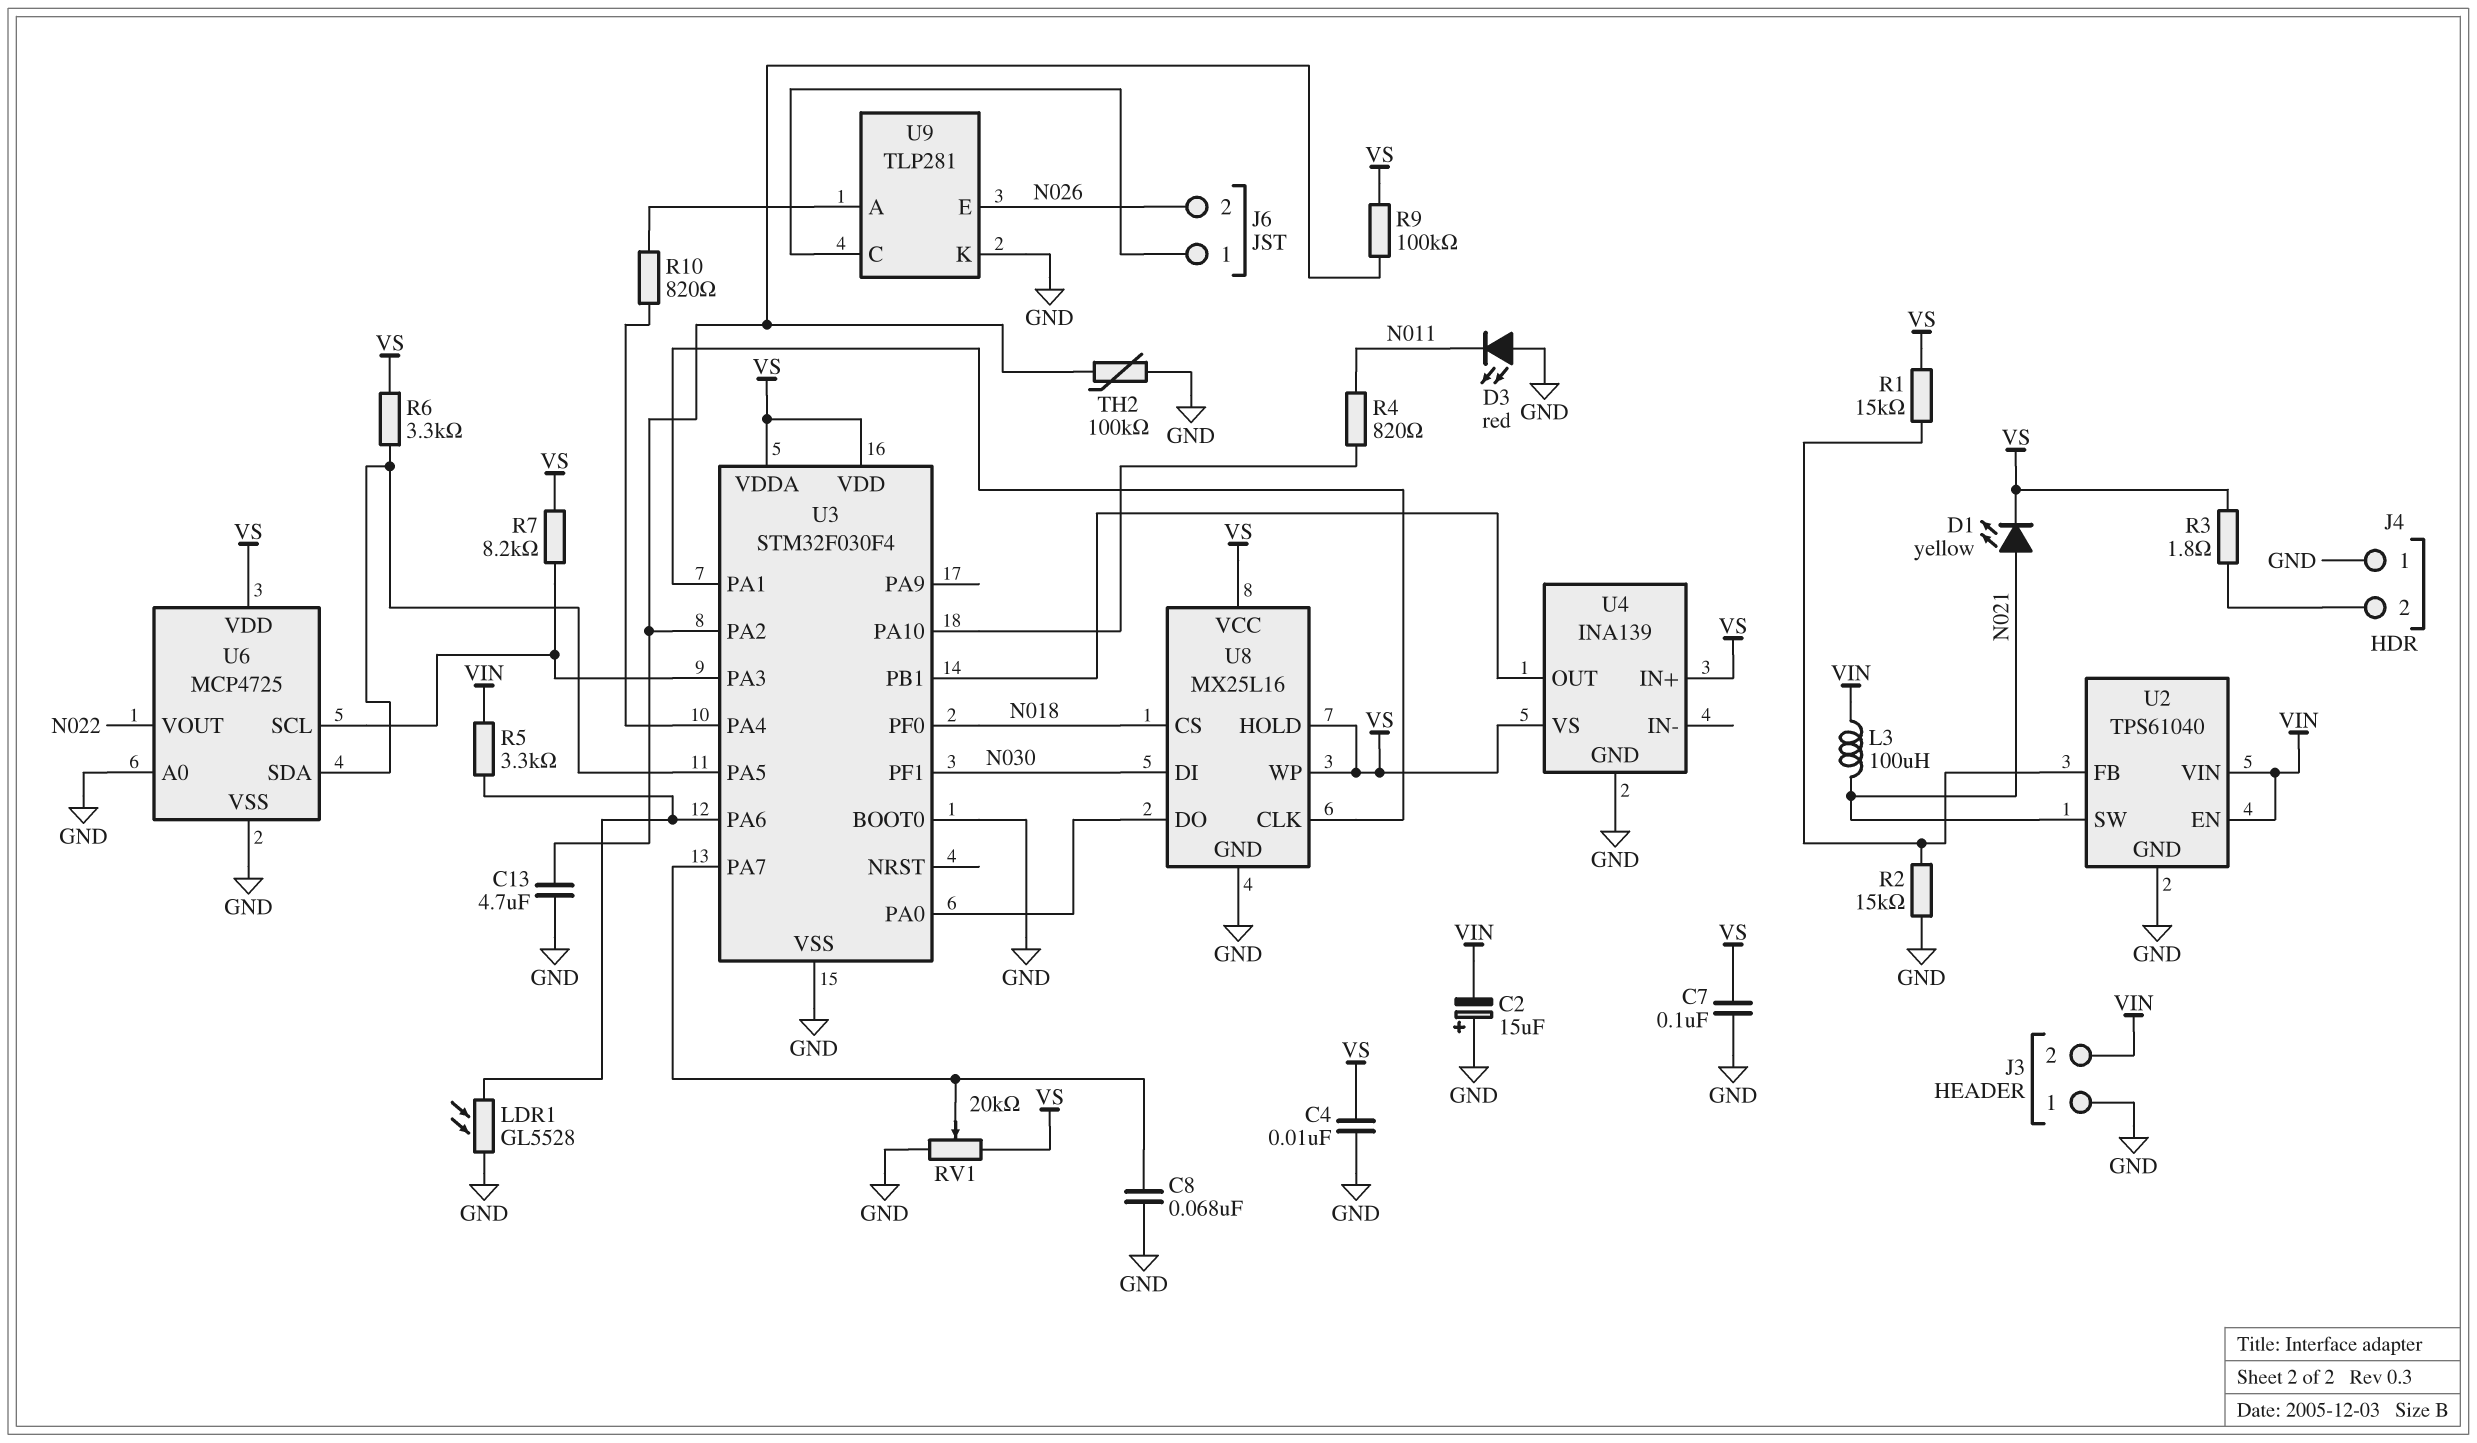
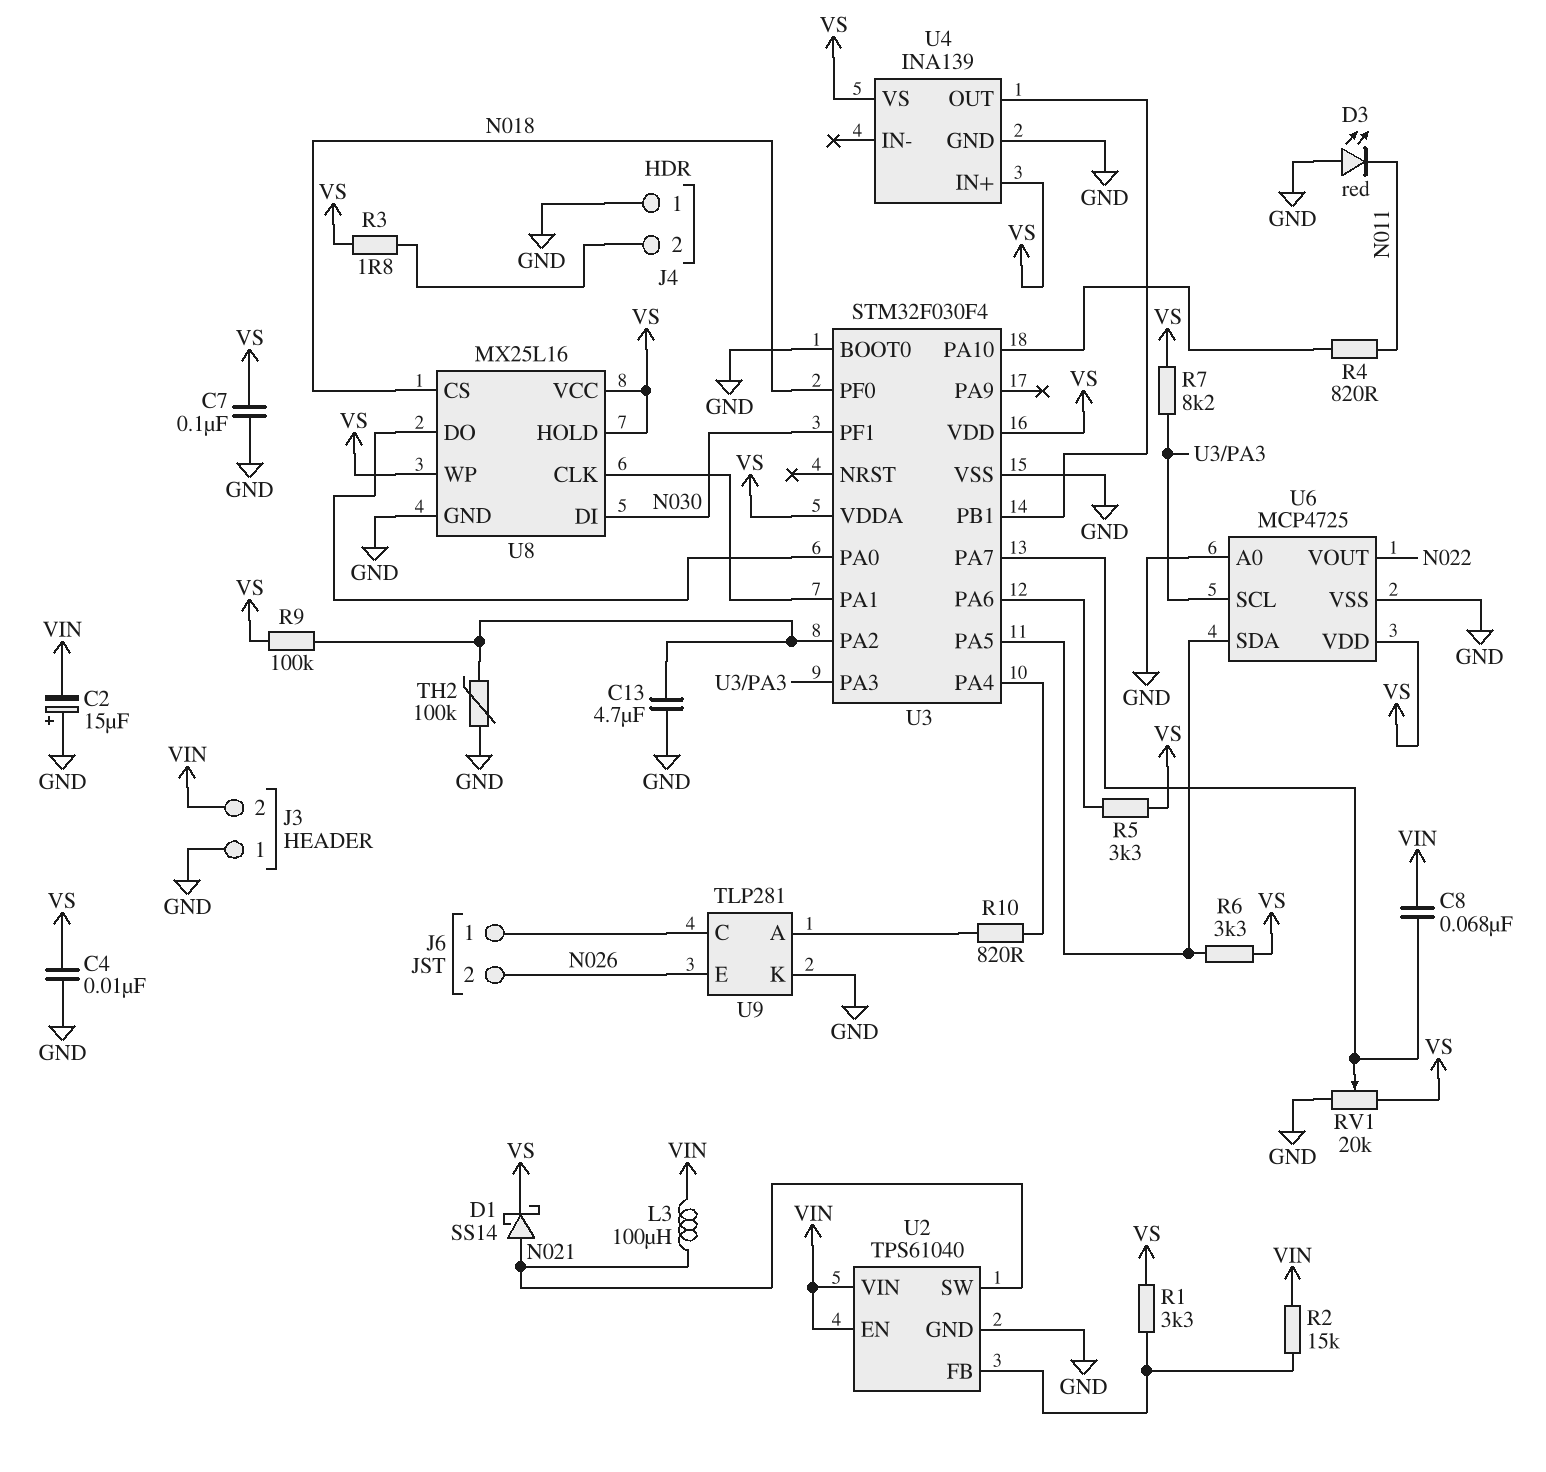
C8: 68nF (GND, U3/PA7) -> 68nF (U3/PA7, VIN)
D1: LED yellow (A N021, K VS) -> schottky SS14 (A N021, K VS)
LDR1: GL5528 (GND, U3/PA6) -> none
R1: 15k (U2/FB, VS) -> 3.3k (U2/FB, VS)
R2: 15k (GND, U2/FB) -> 15k (U2/FB, VIN)
R5: 3.3k (U3/PA6, VIN) -> 3.3k (U3/PA6, VS)

